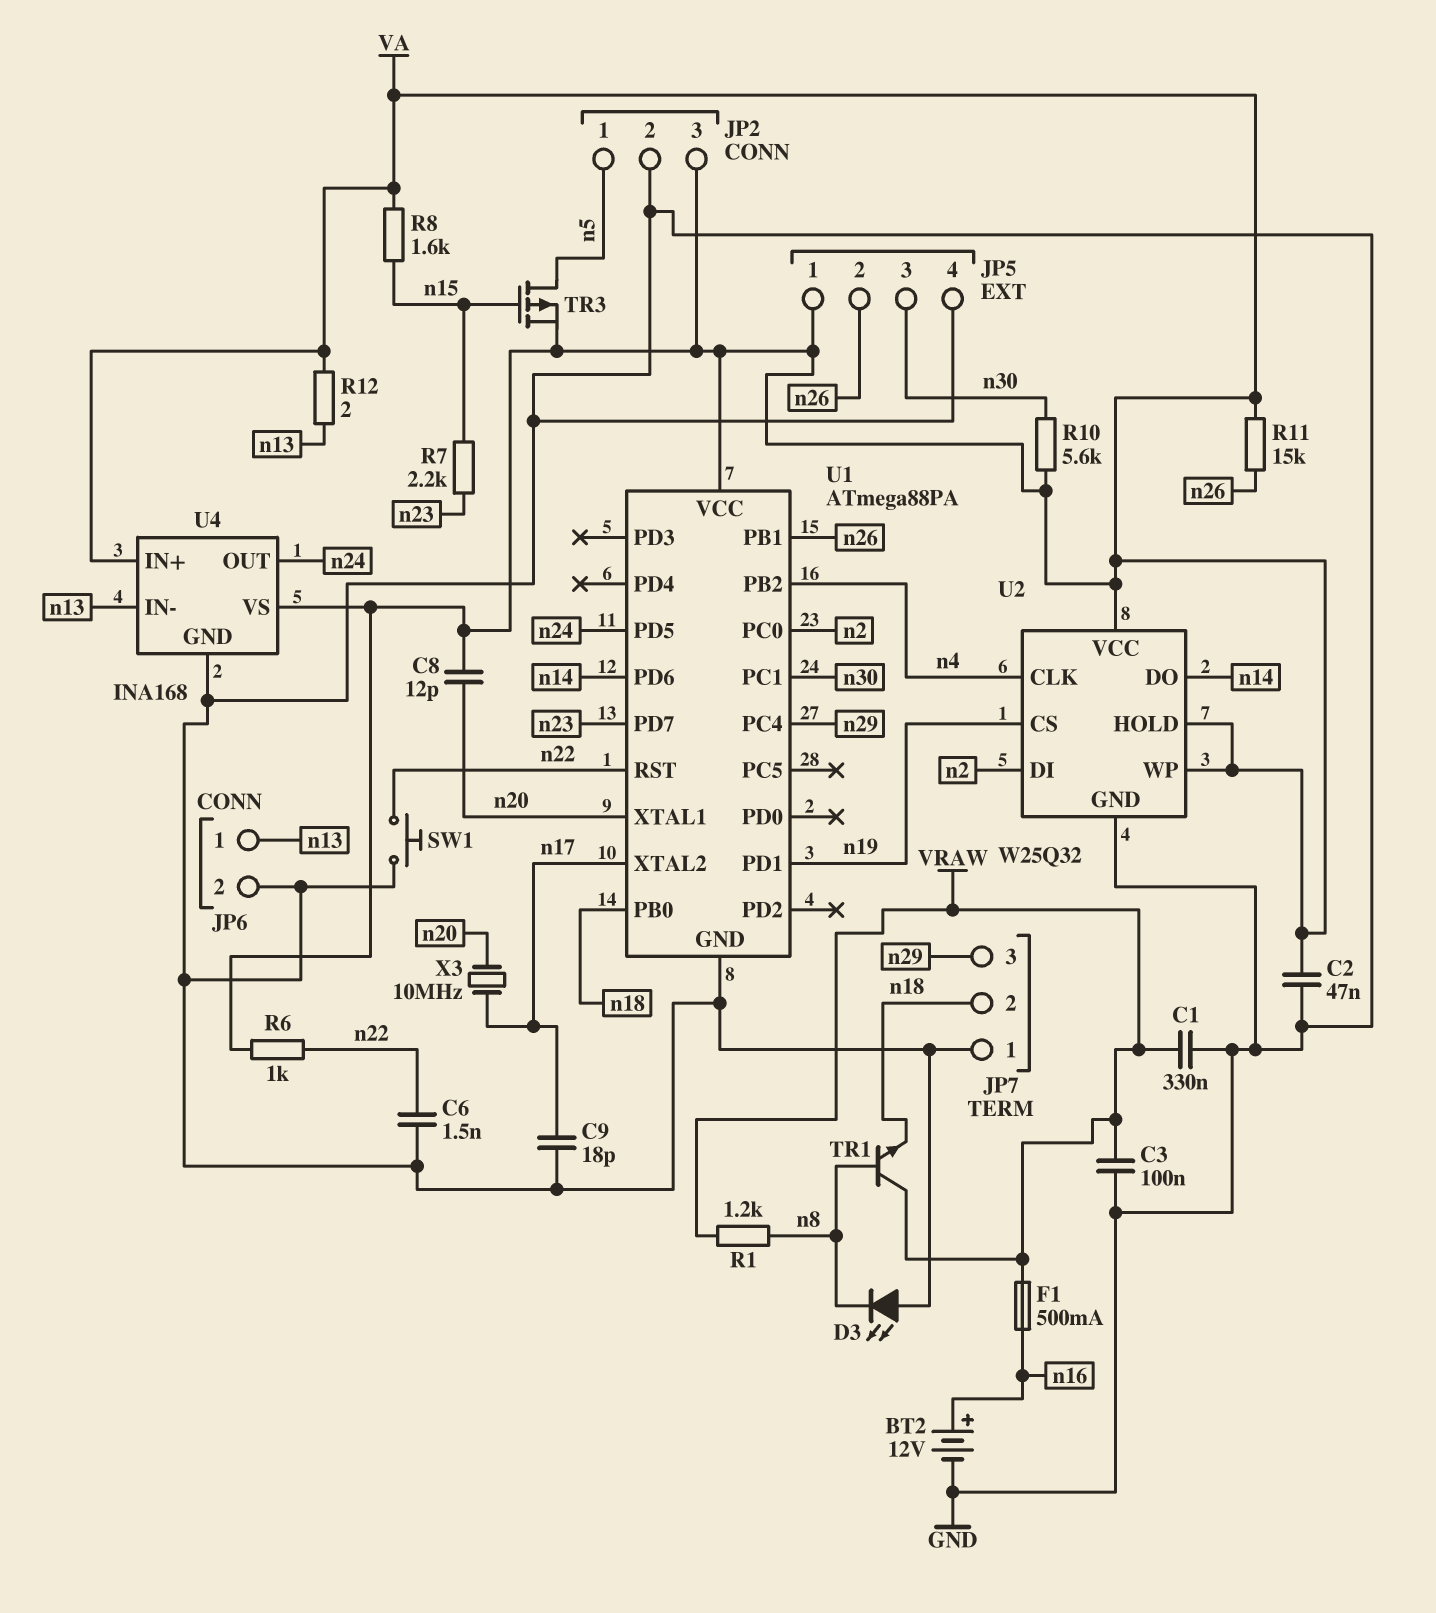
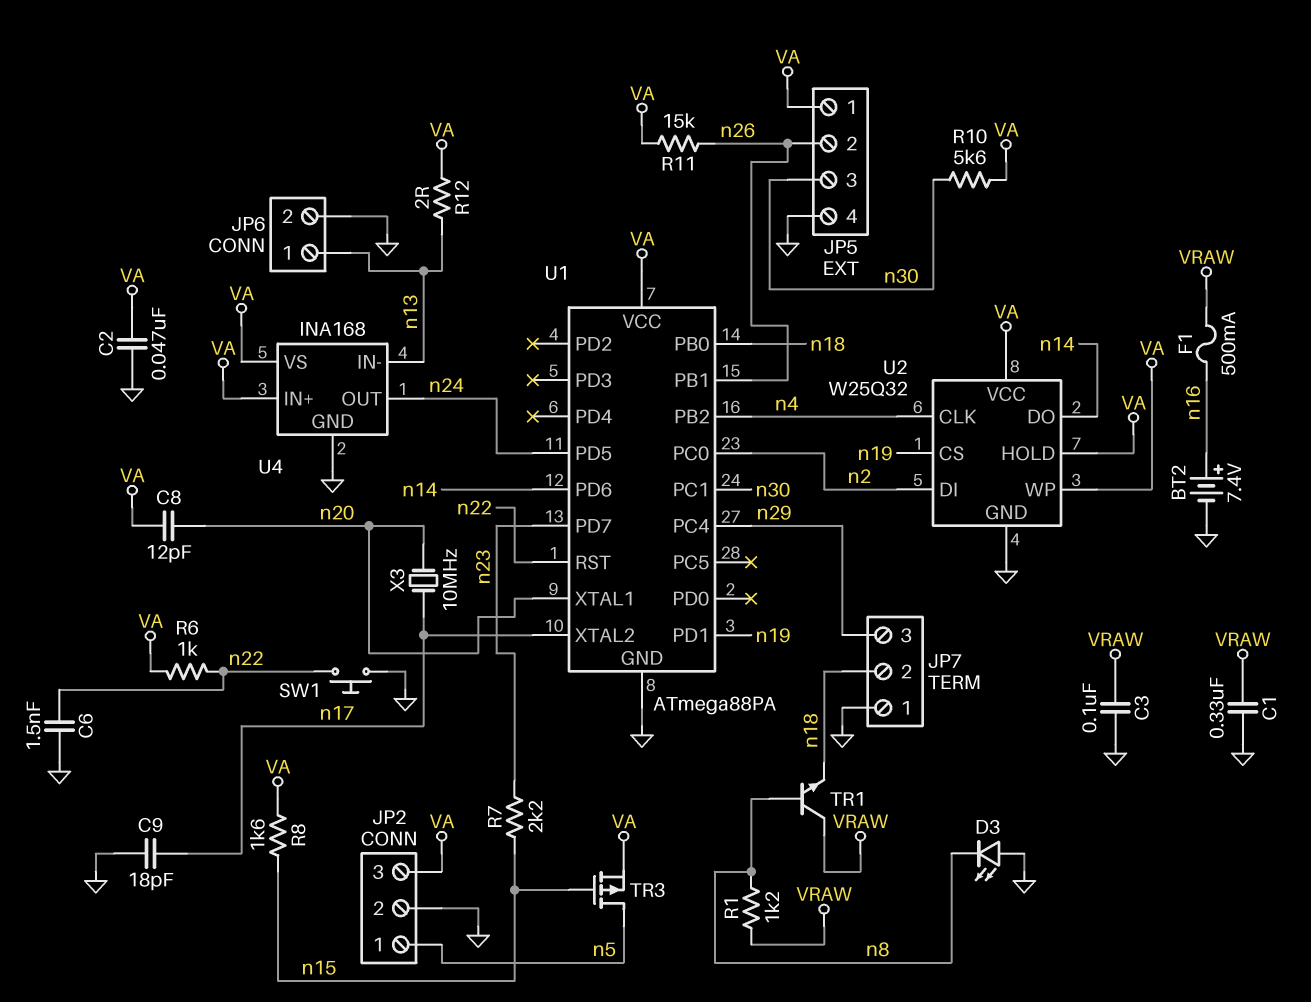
BT2: 12V (plus n16, minus GND) -> 7.4V (plus n16, minus GND)

